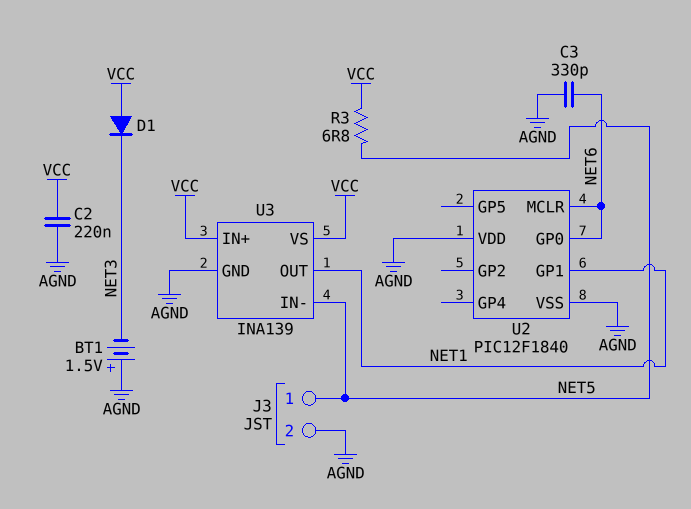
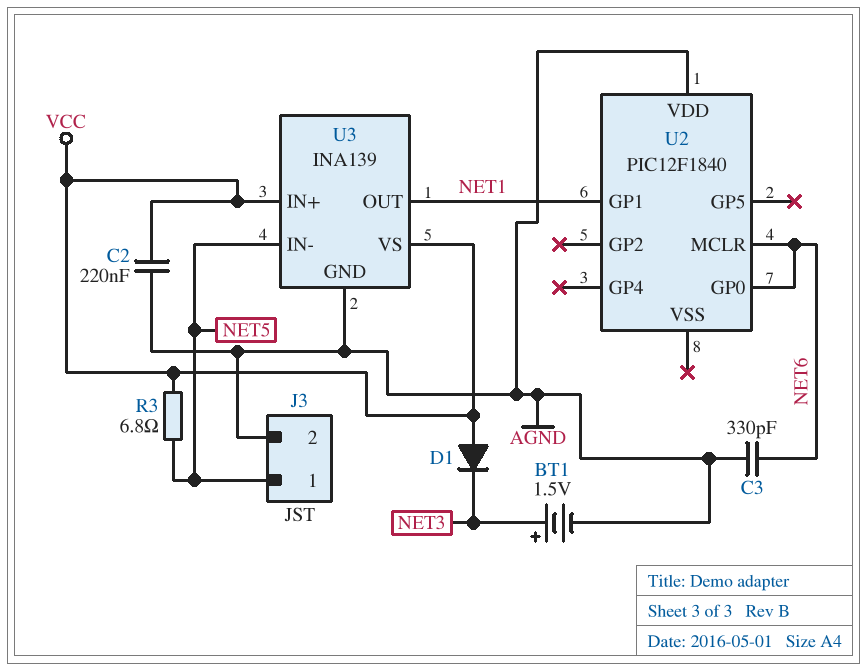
BT1: 1.5V (plus AGND, minus NET3) -> 1.5V (plus NET3, minus AGND)
U2 pin VSS: AGND -> none

